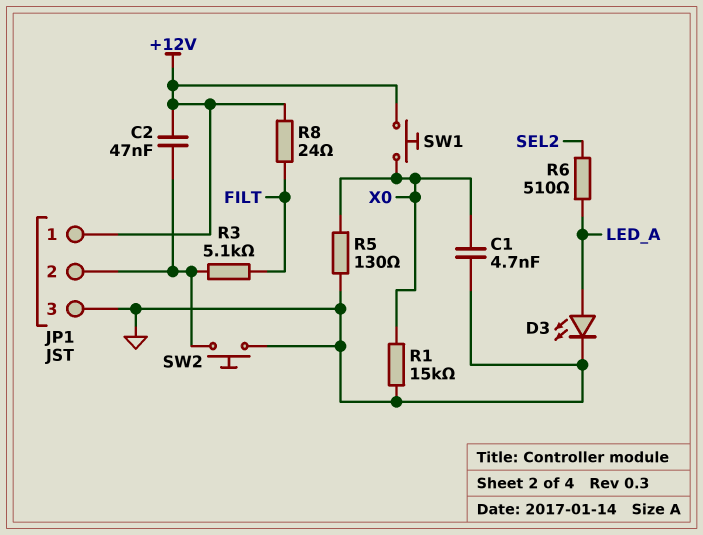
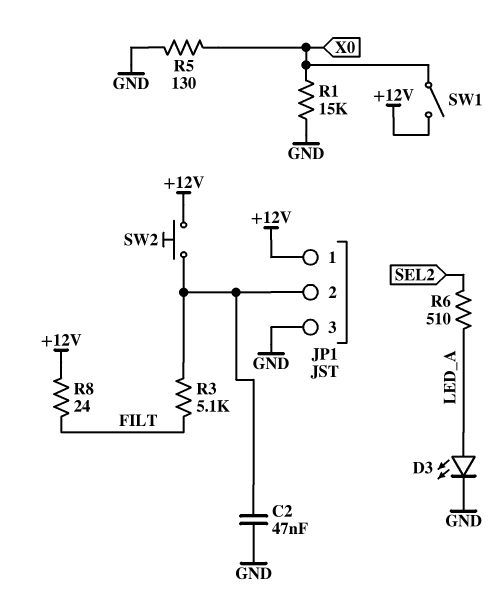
C1: 4.7nF (GND, X0) -> none
C2: 47nF (+12V, JP1/2) -> 47nF (GND, JP1/2)
SW1: button (+12V, X0) -> switch (+12V, X0)
SW2: button (GND, JP1/2) -> button (+12V, JP1/2)

